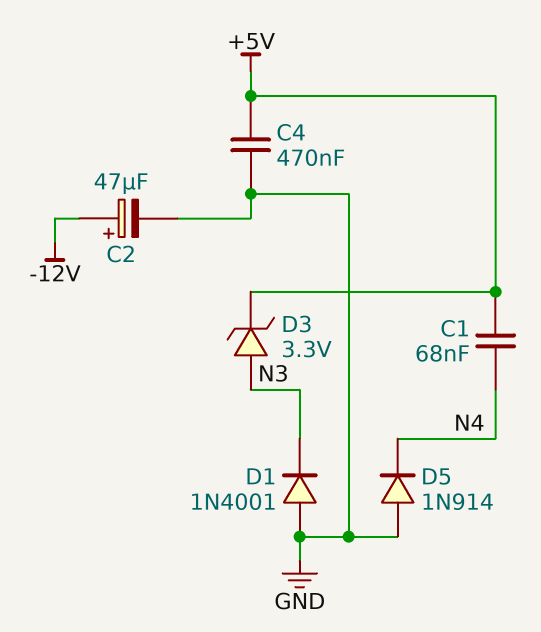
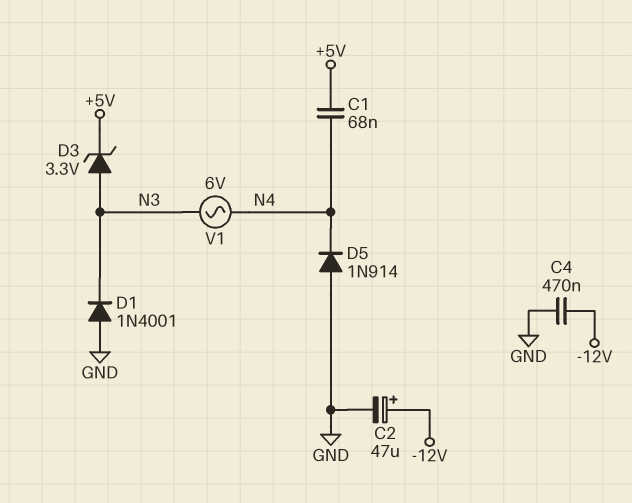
C4: 470nF (+5V, GND) -> 470nF (-12V, GND)
V1: none -> AC 6V (N3, N4)

